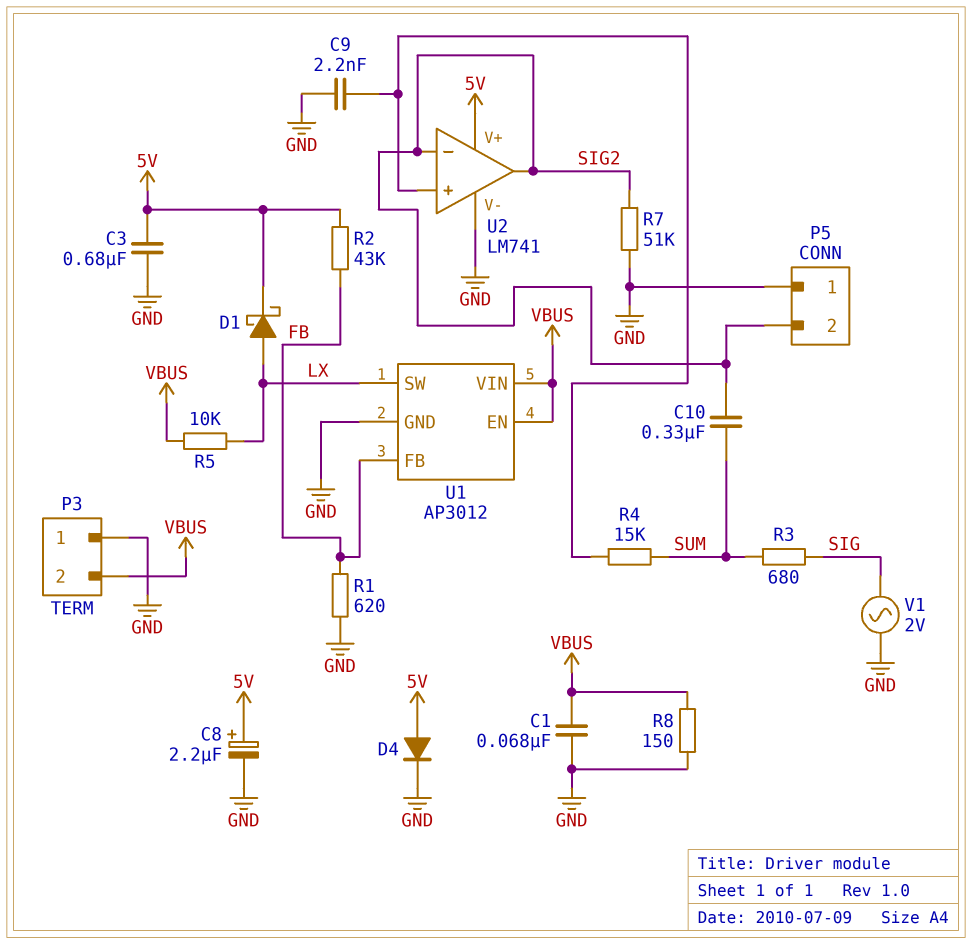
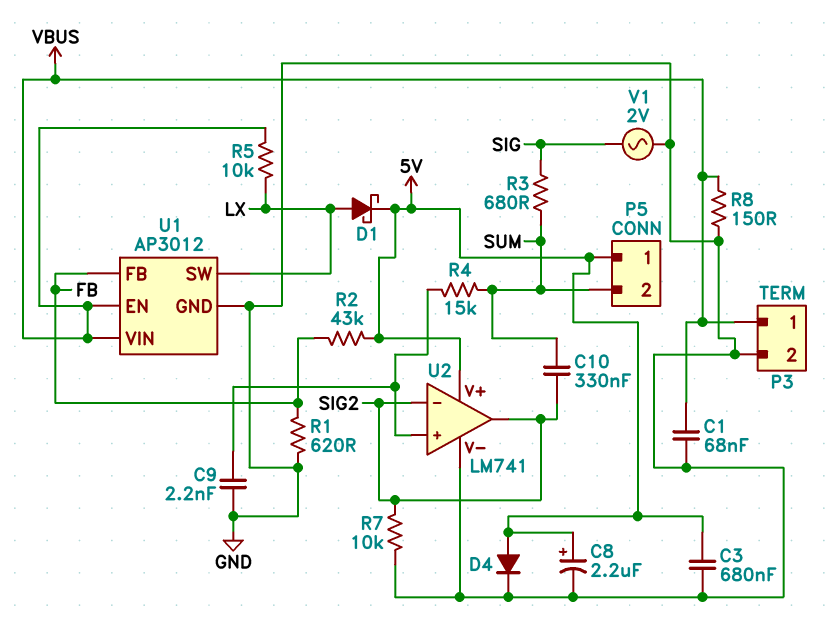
P3 pin 1: GND -> VBUS
P3 pin 2: VBUS -> GND
P5 pin 1: GND -> 5V
P5 pin 2: SIG2 -> SUM
R7: 51k (GND, SIG2) -> 10k (GND, SIG2)

